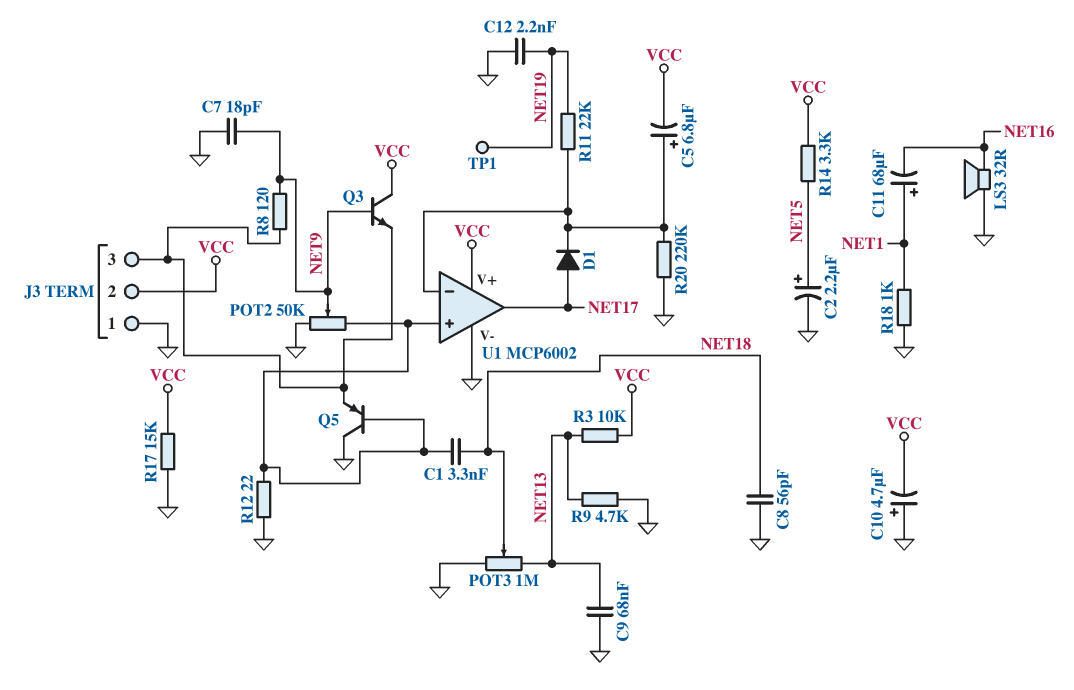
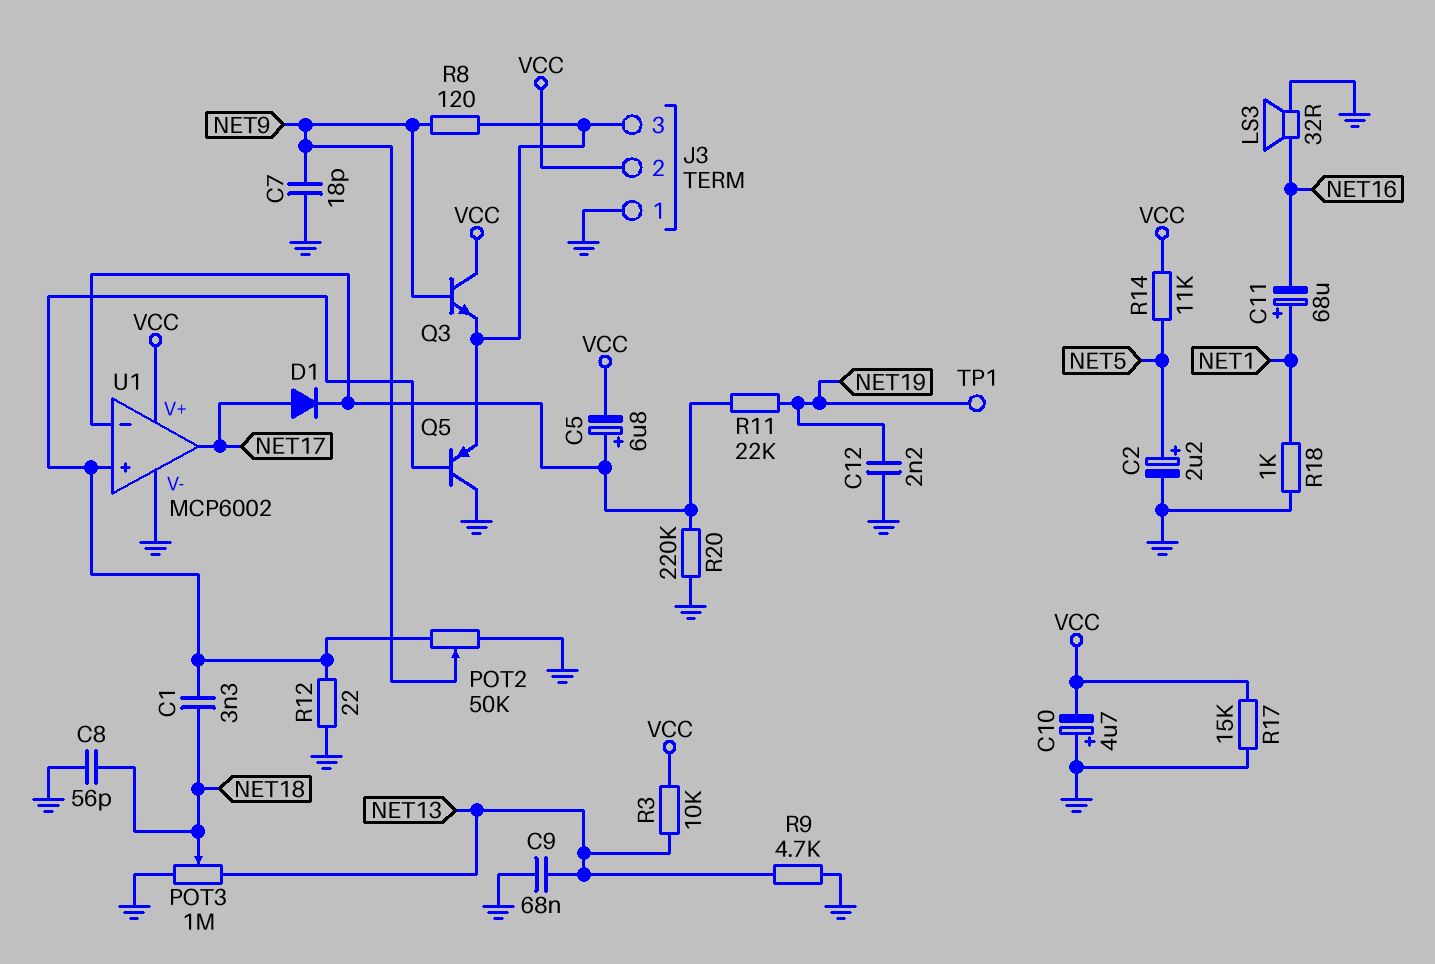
R14: 3.3k (NET5, VCC) -> 11k (NET5, VCC)

